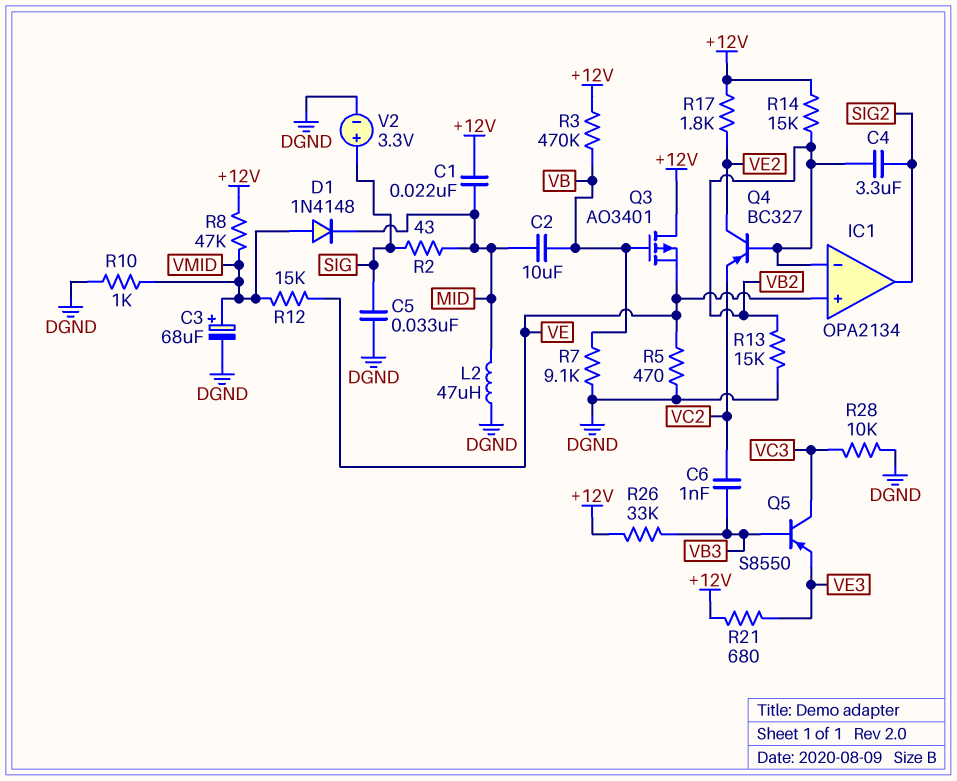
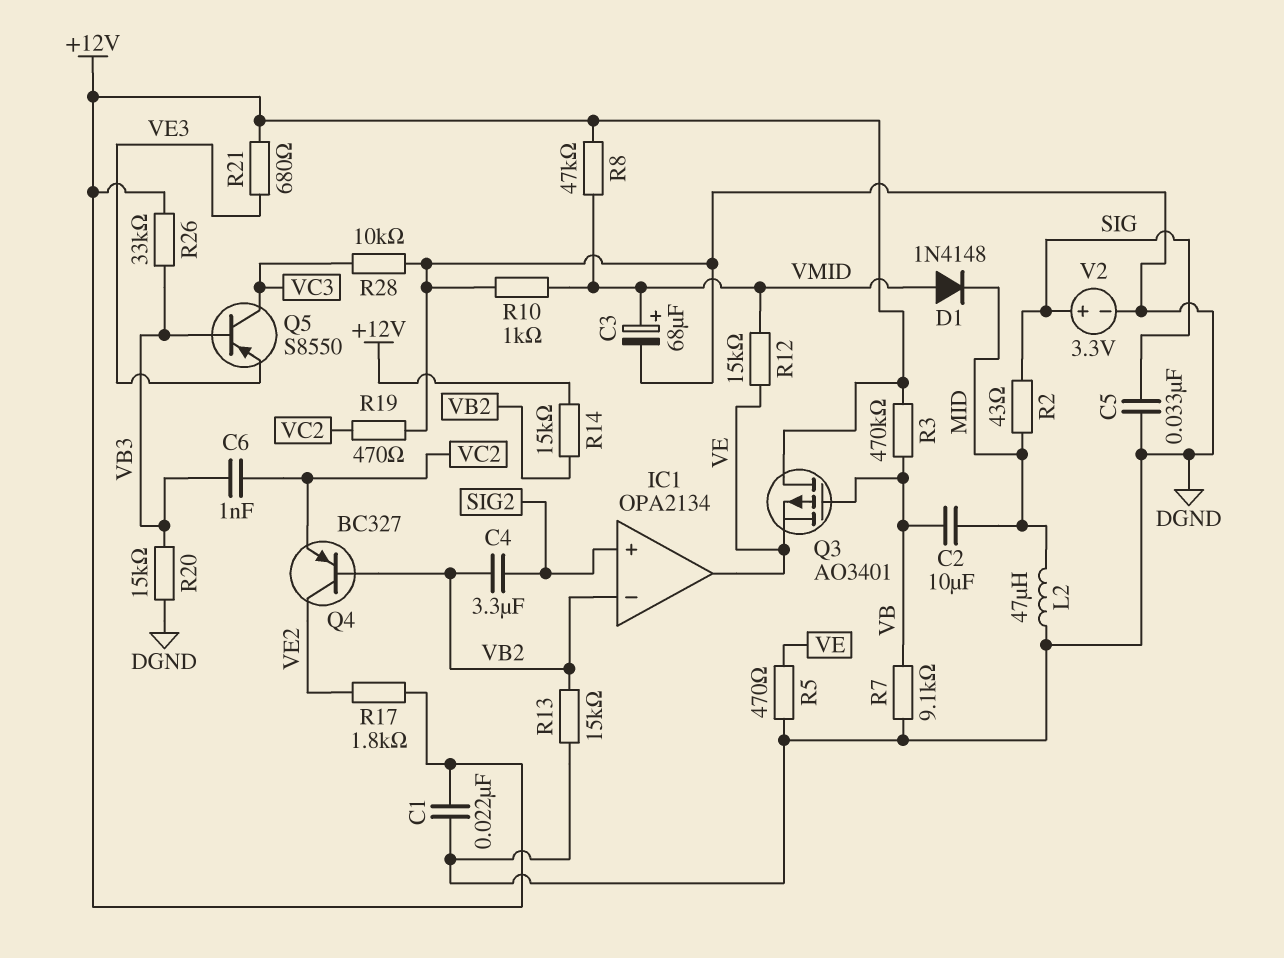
C1: 22nF (+12V, MID) -> 22nF (+12V, DGND)
IC1 pin in+: VE -> SIG2
IC1 pin out: SIG2 -> VE
R19: none -> 470 (DGND, VC2)
R20: none -> 15k (DGND, VB3)

